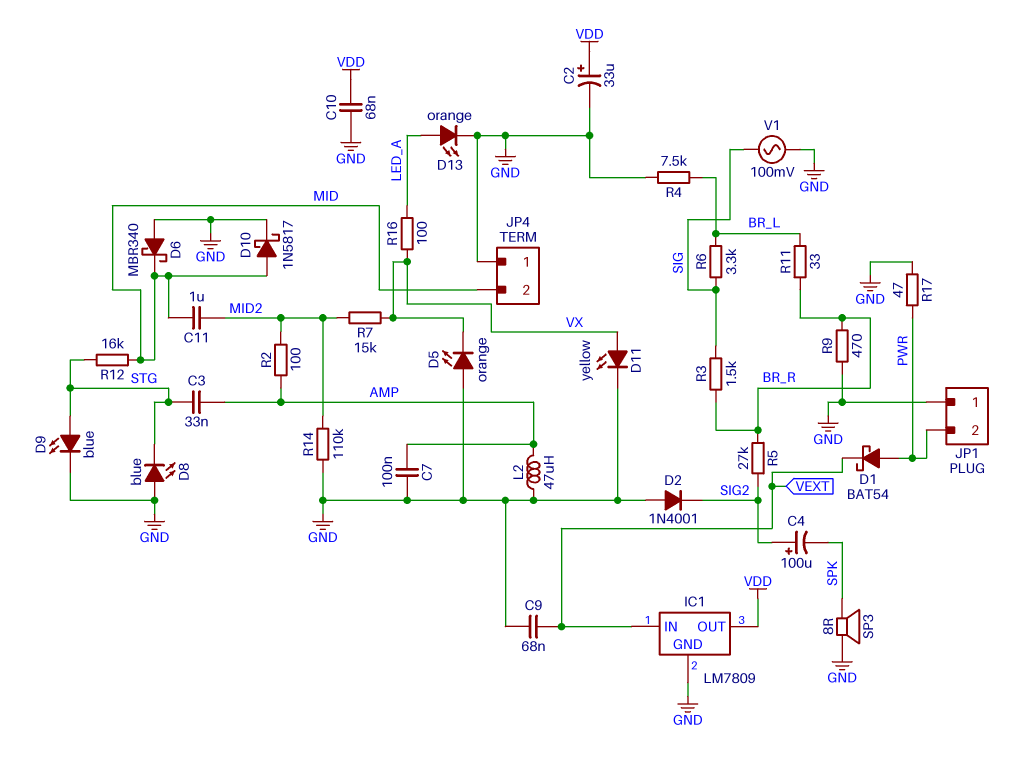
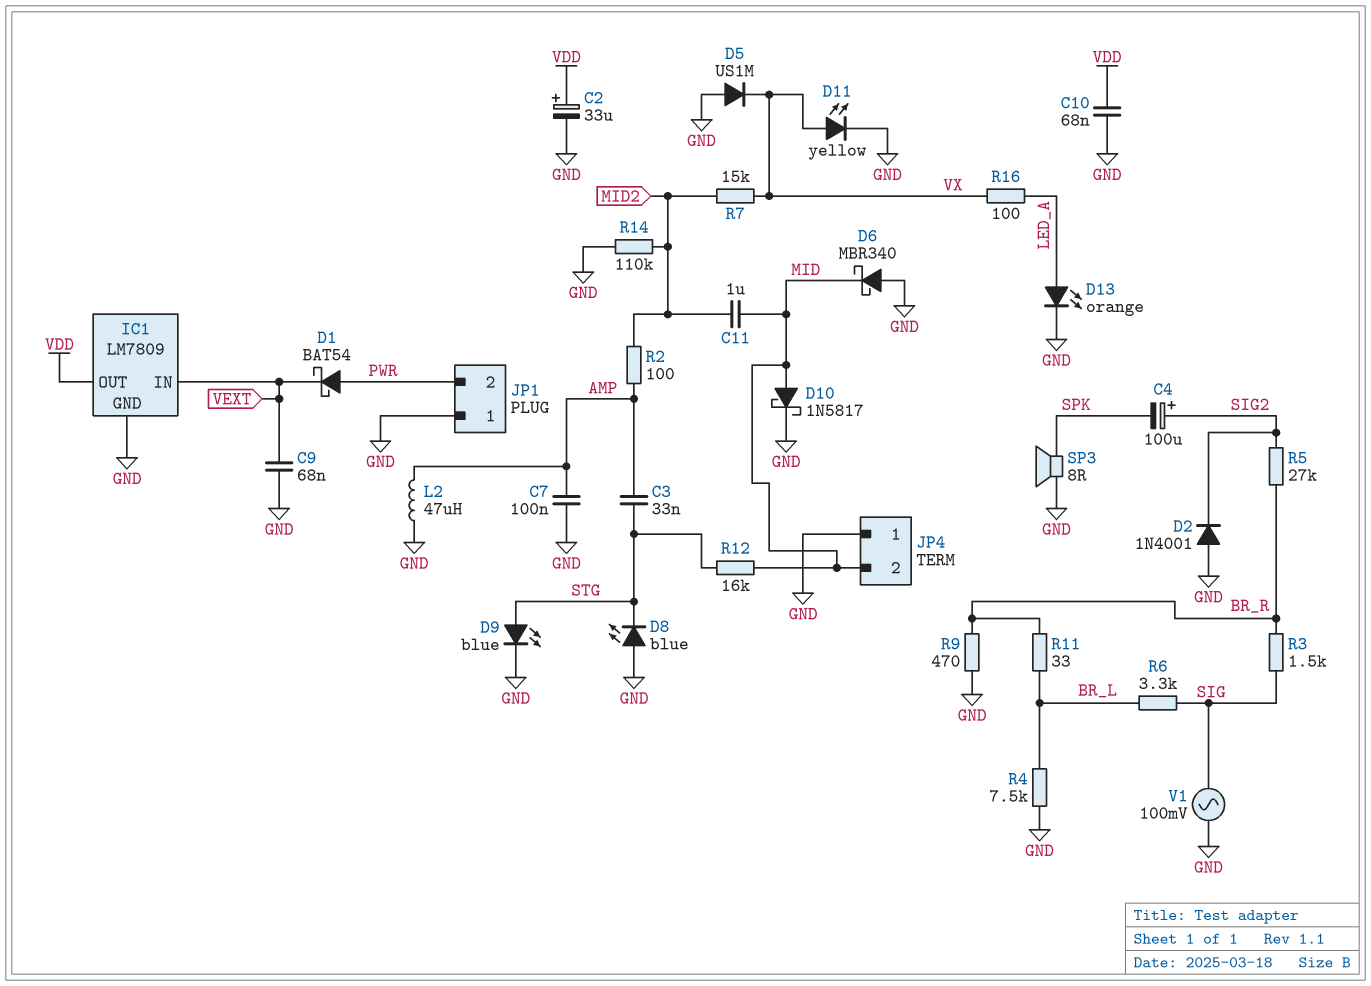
D5: LED orange (A GND, K VX) -> diode US1M (A GND, K VX)
R17: 47 (GND, PWR) -> none

